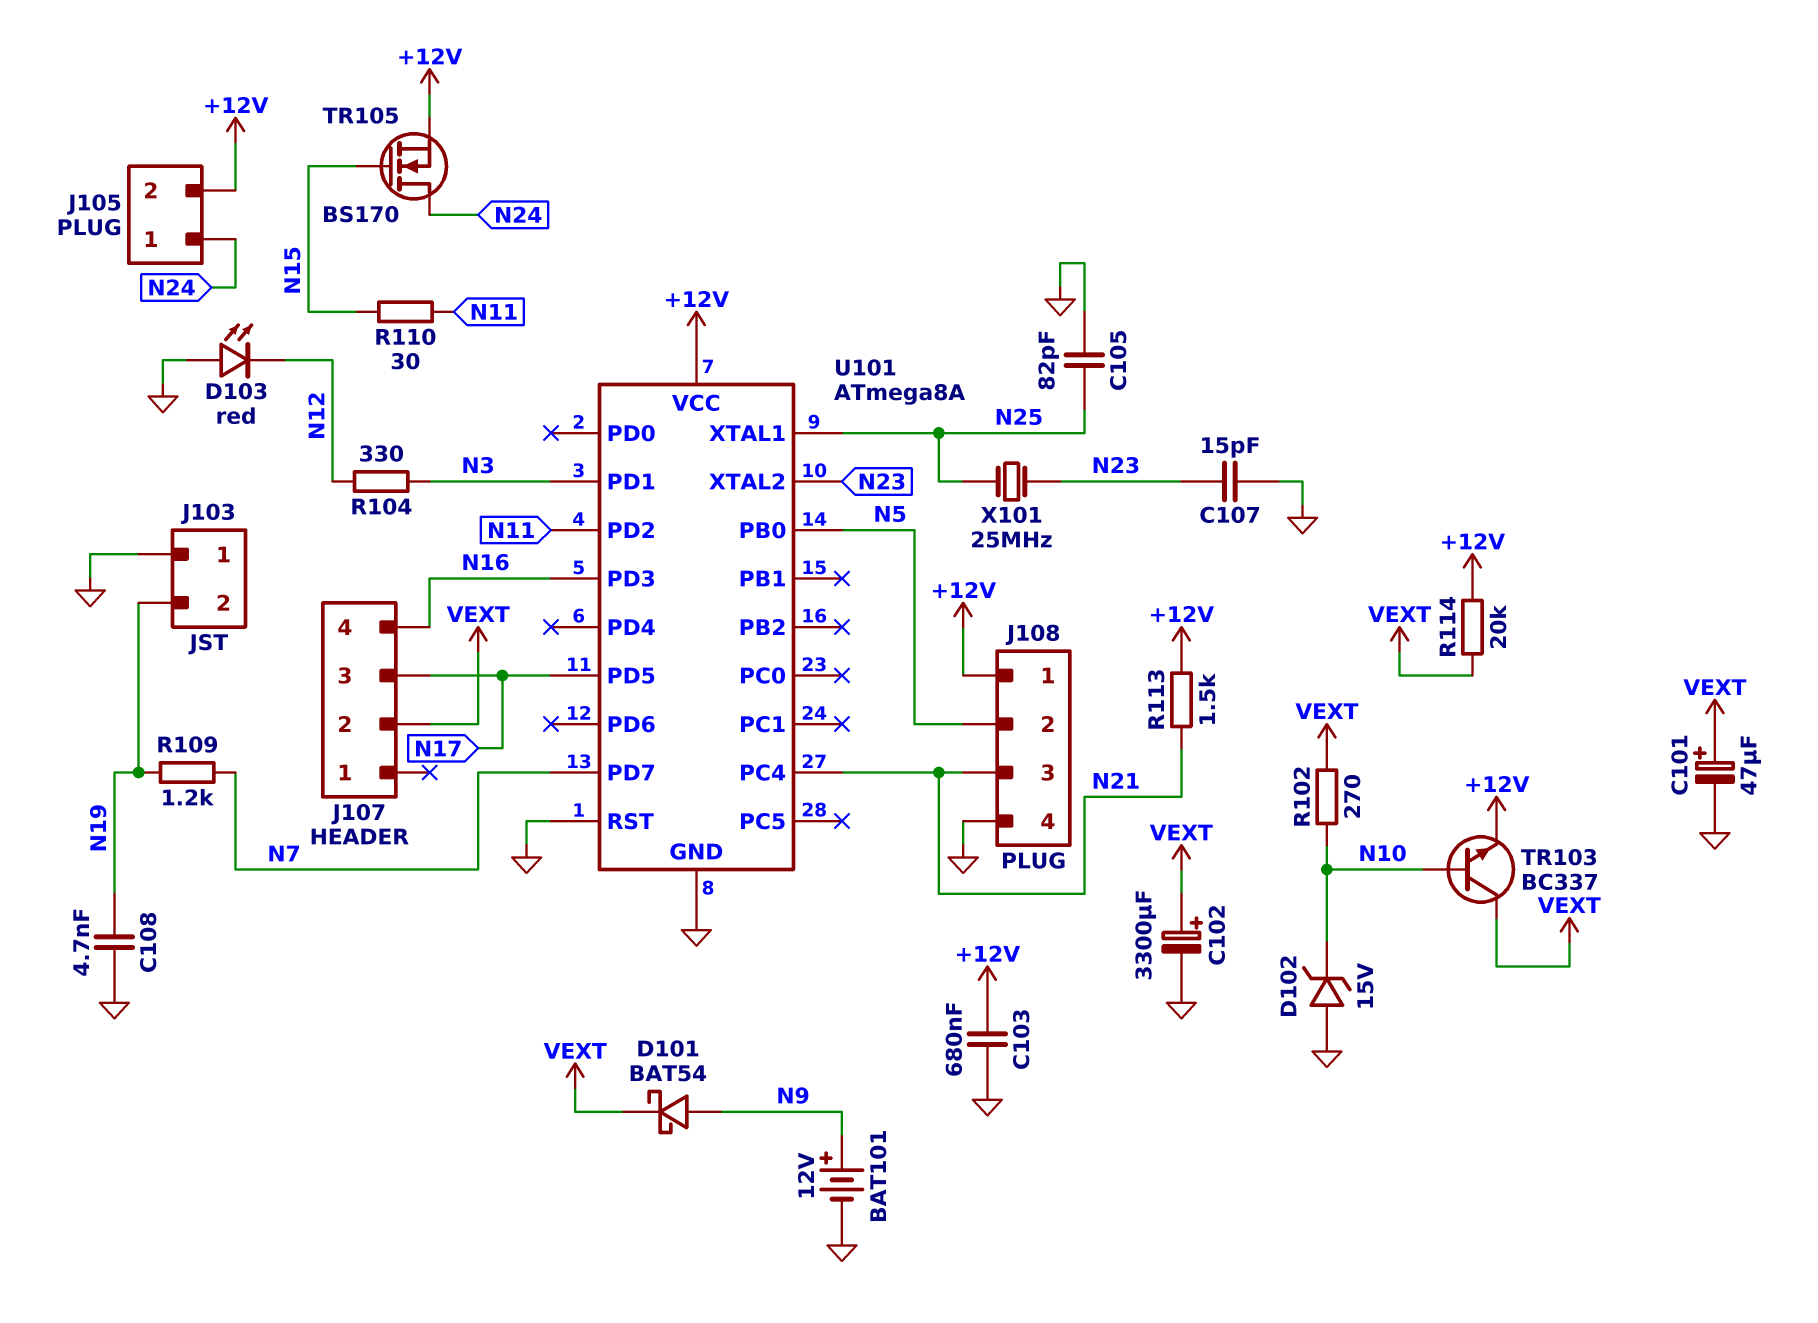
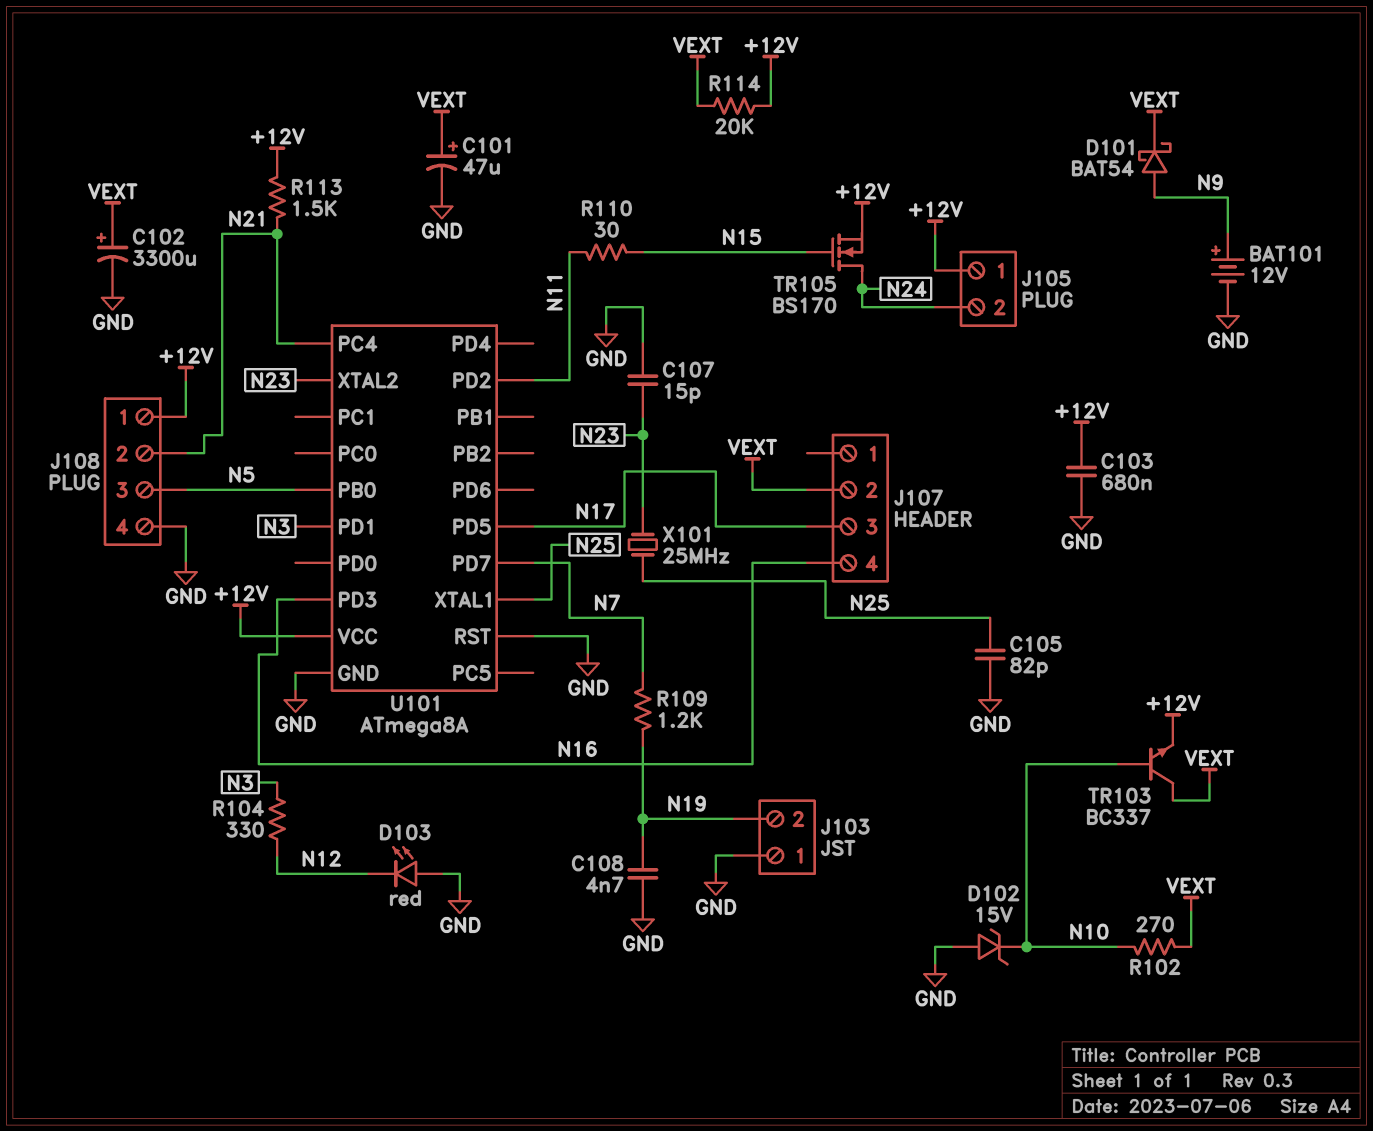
J105 pin 1: N24 -> +12V
J105 pin 2: +12V -> N24
J108 pin 2: N5 -> N21
J108 pin 3: N21 -> N5

